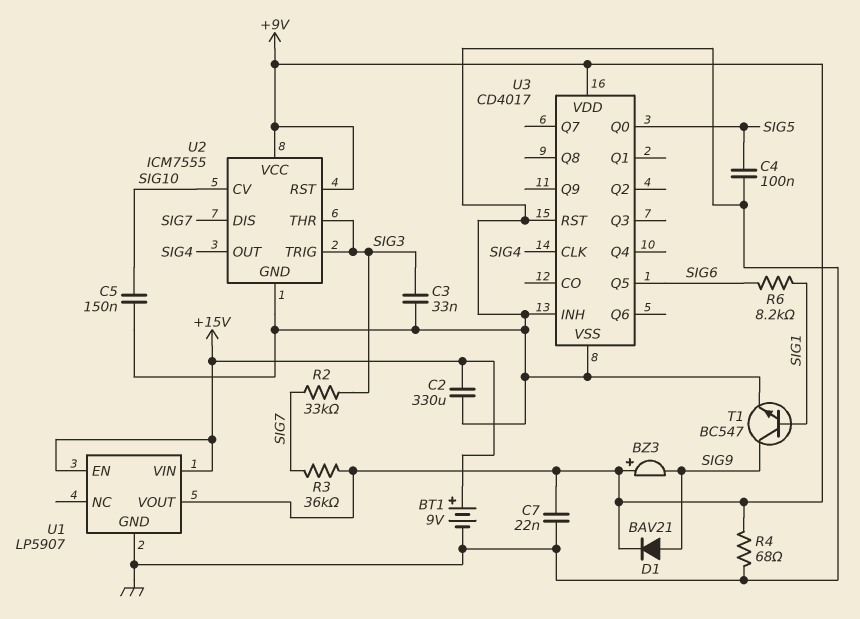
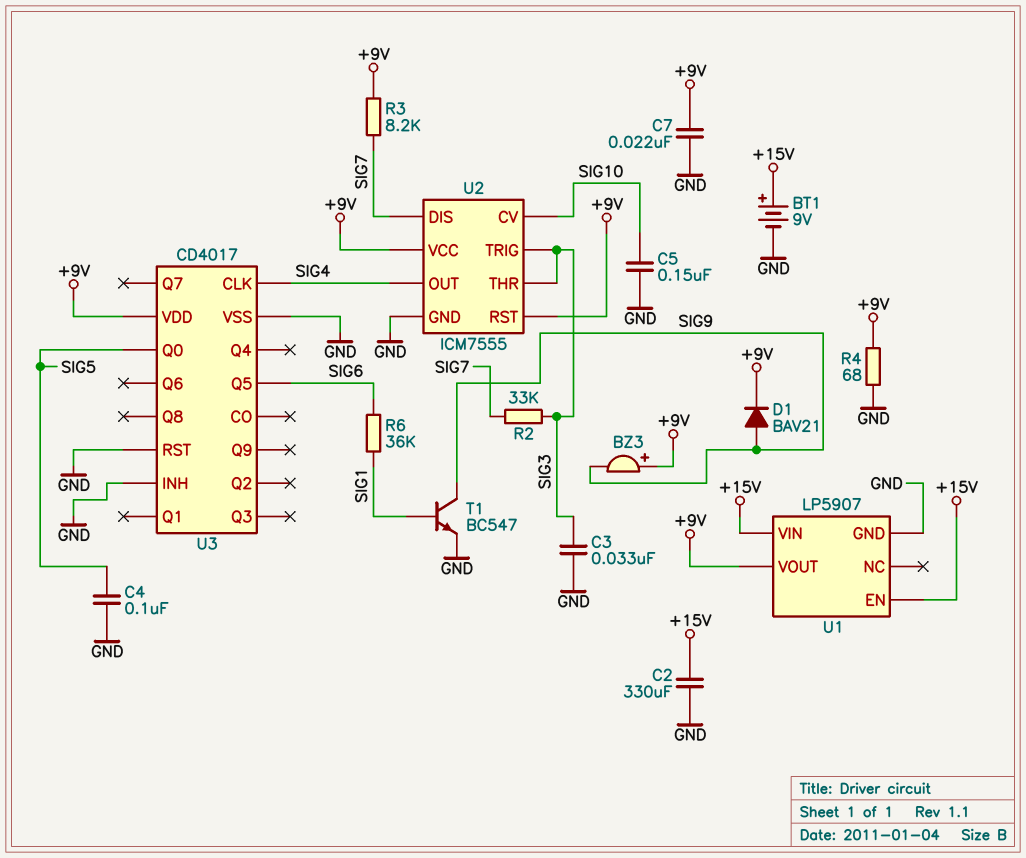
R3: 36k (+9V, SIG7) -> 8.2k (+9V, SIG7)
R6: 8.2k (SIG1, SIG6) -> 36k (SIG1, SIG6)

